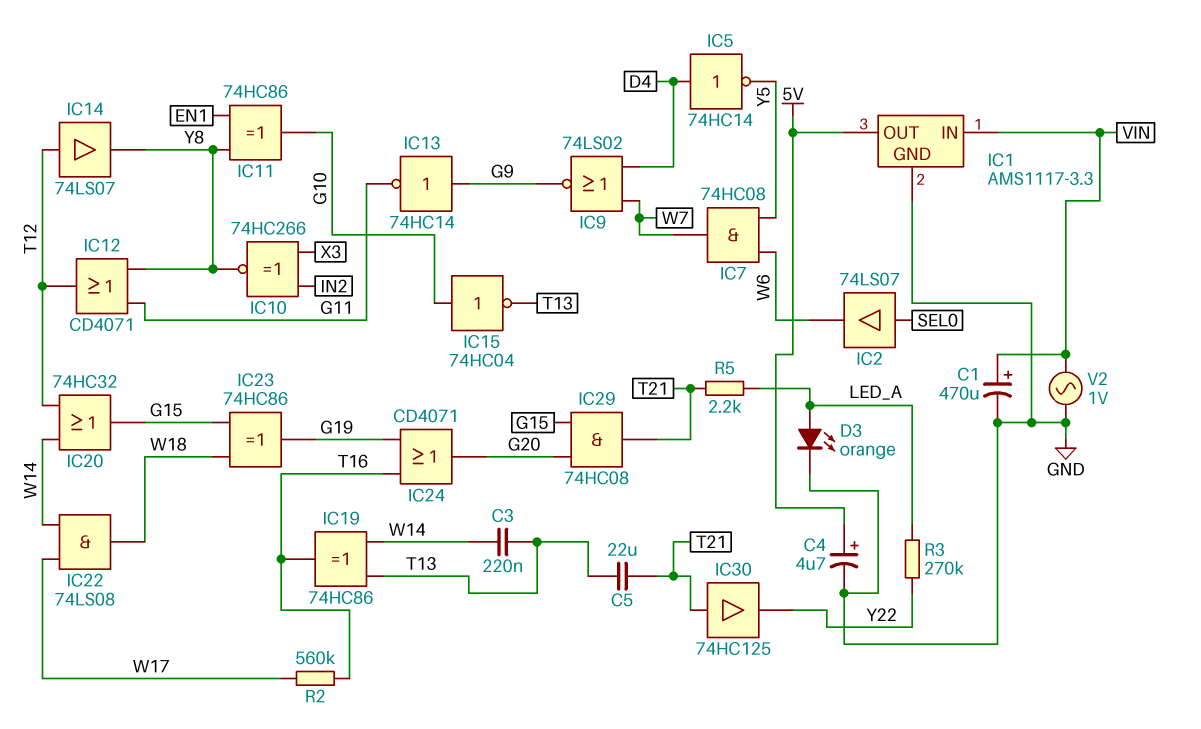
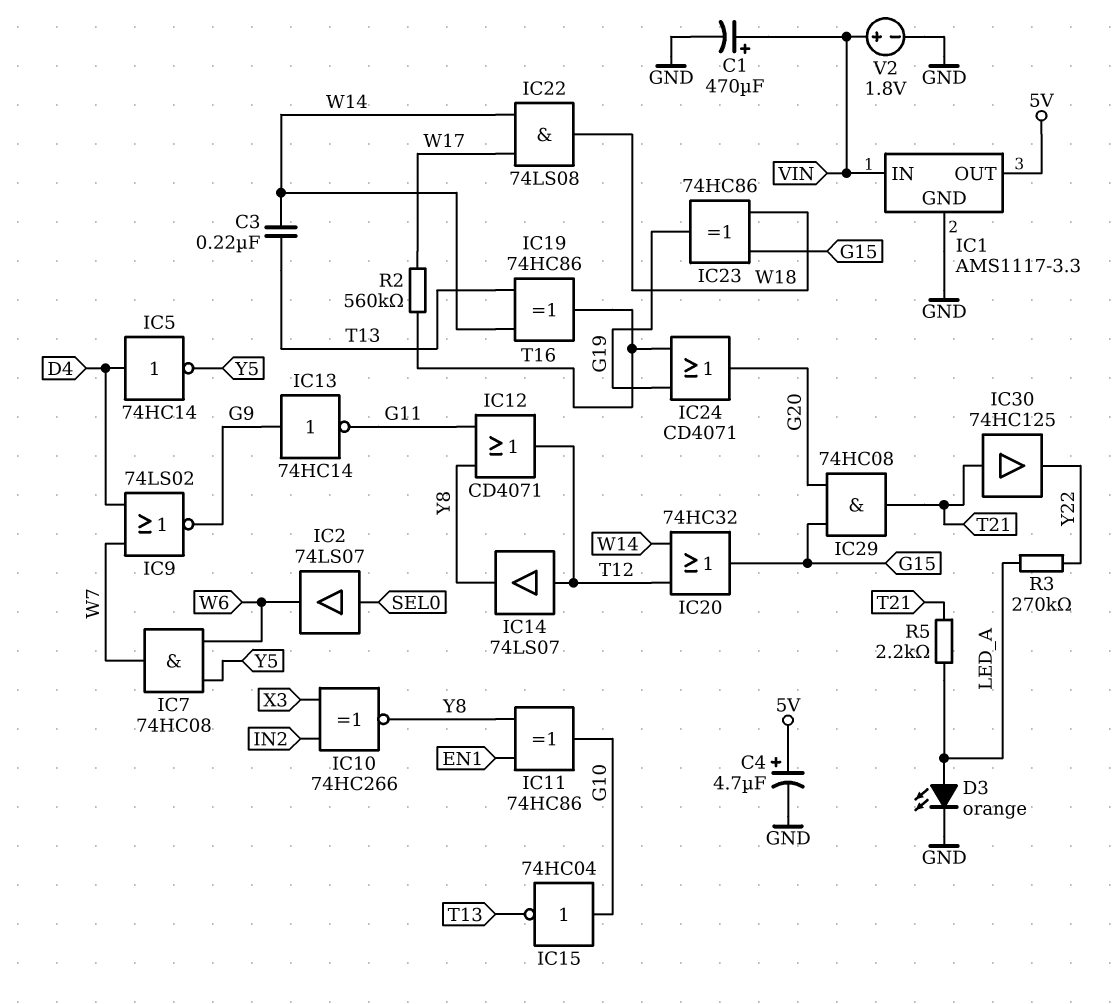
C5: 22uF (T13, T21) -> none
V2: AC 1V (GND, VIN) -> 1.8V (plus VIN, minus GND)

